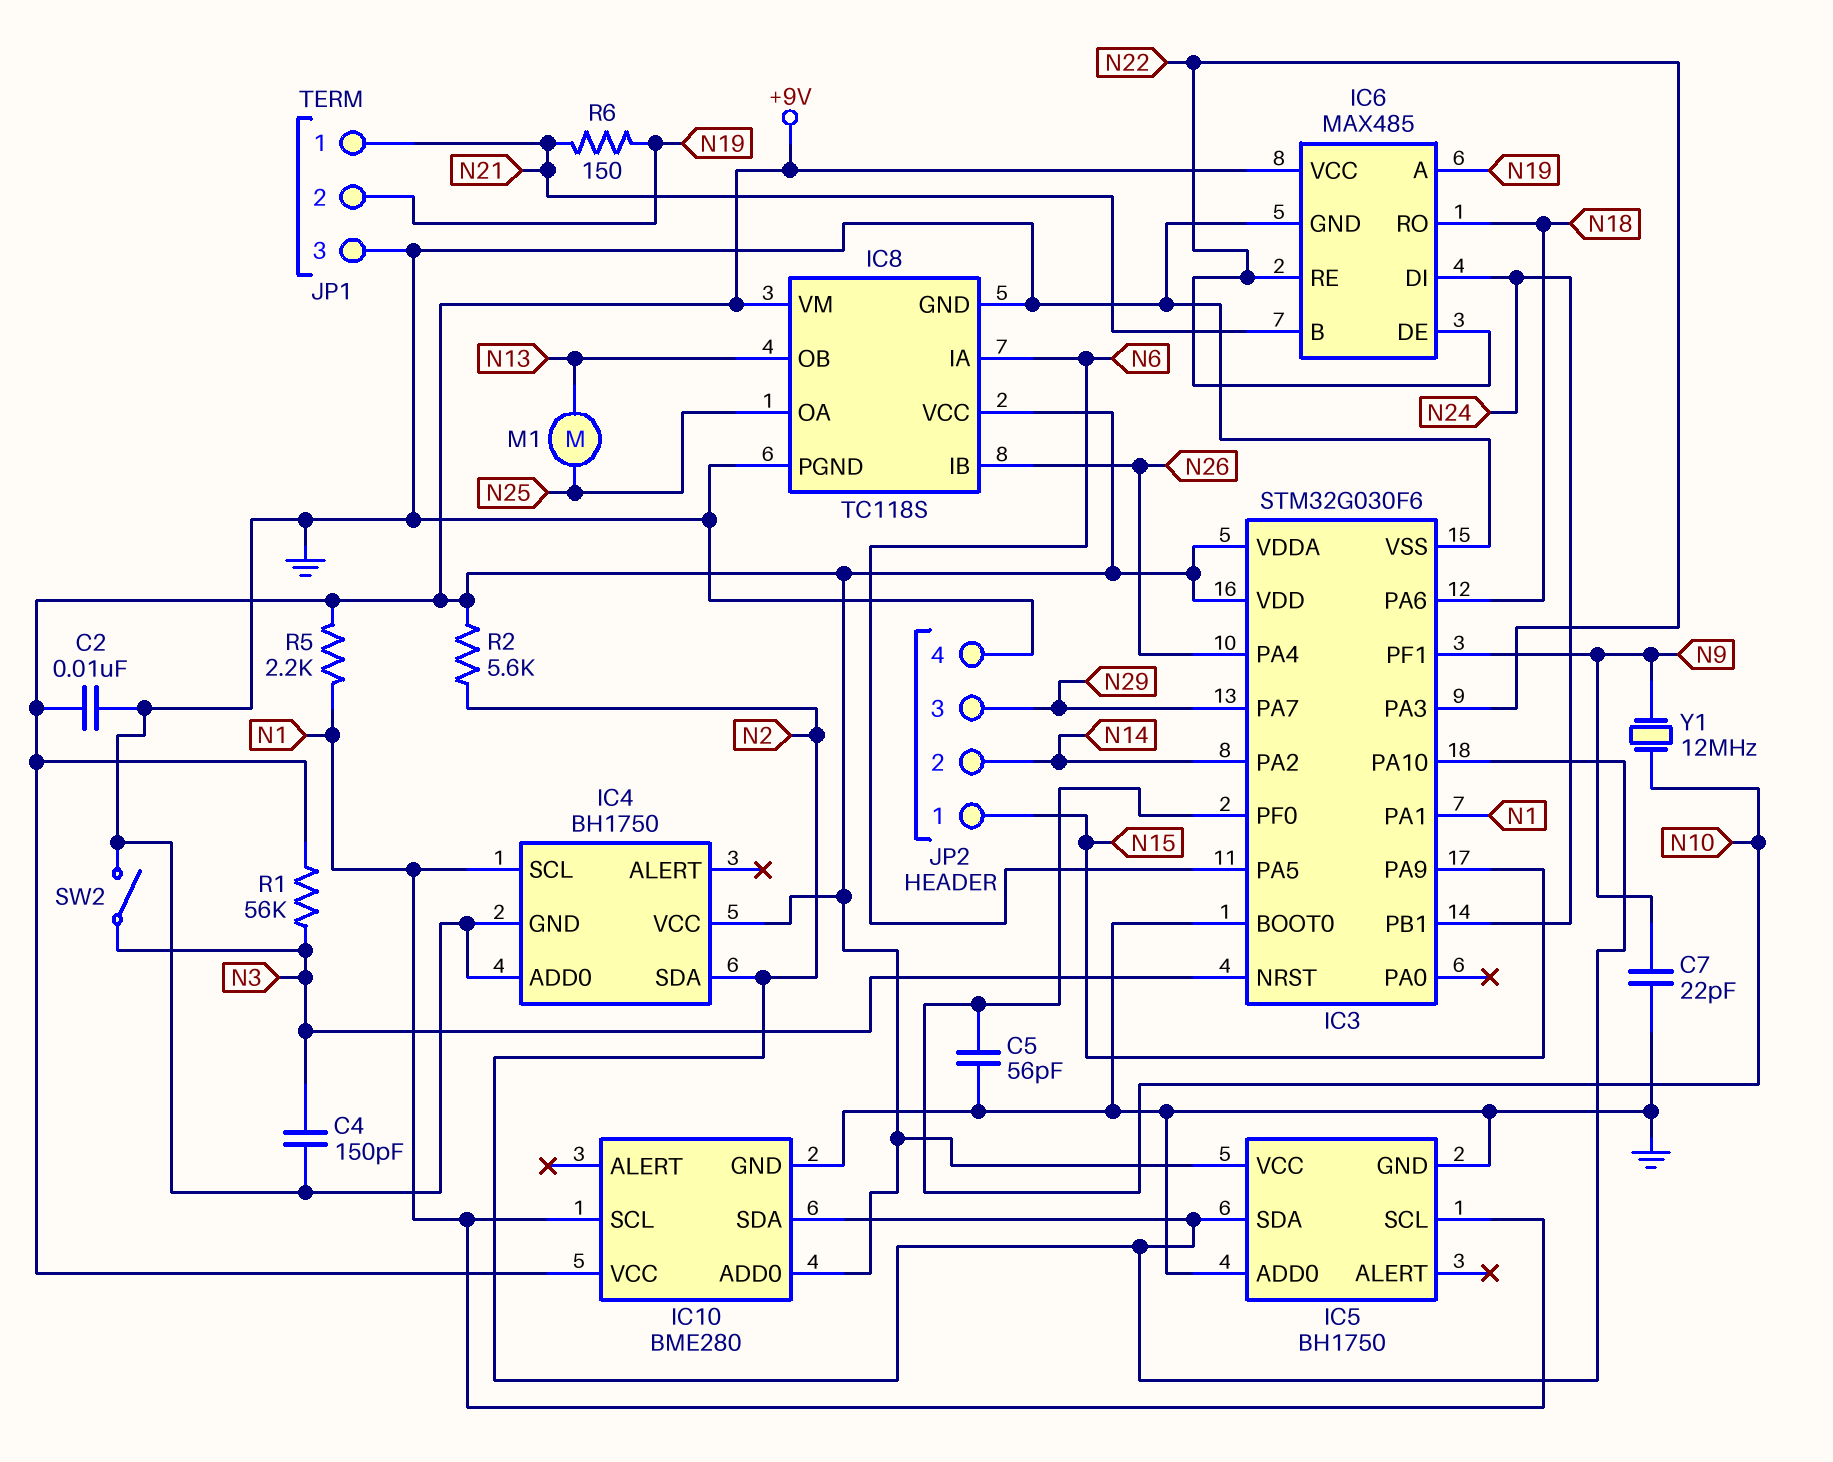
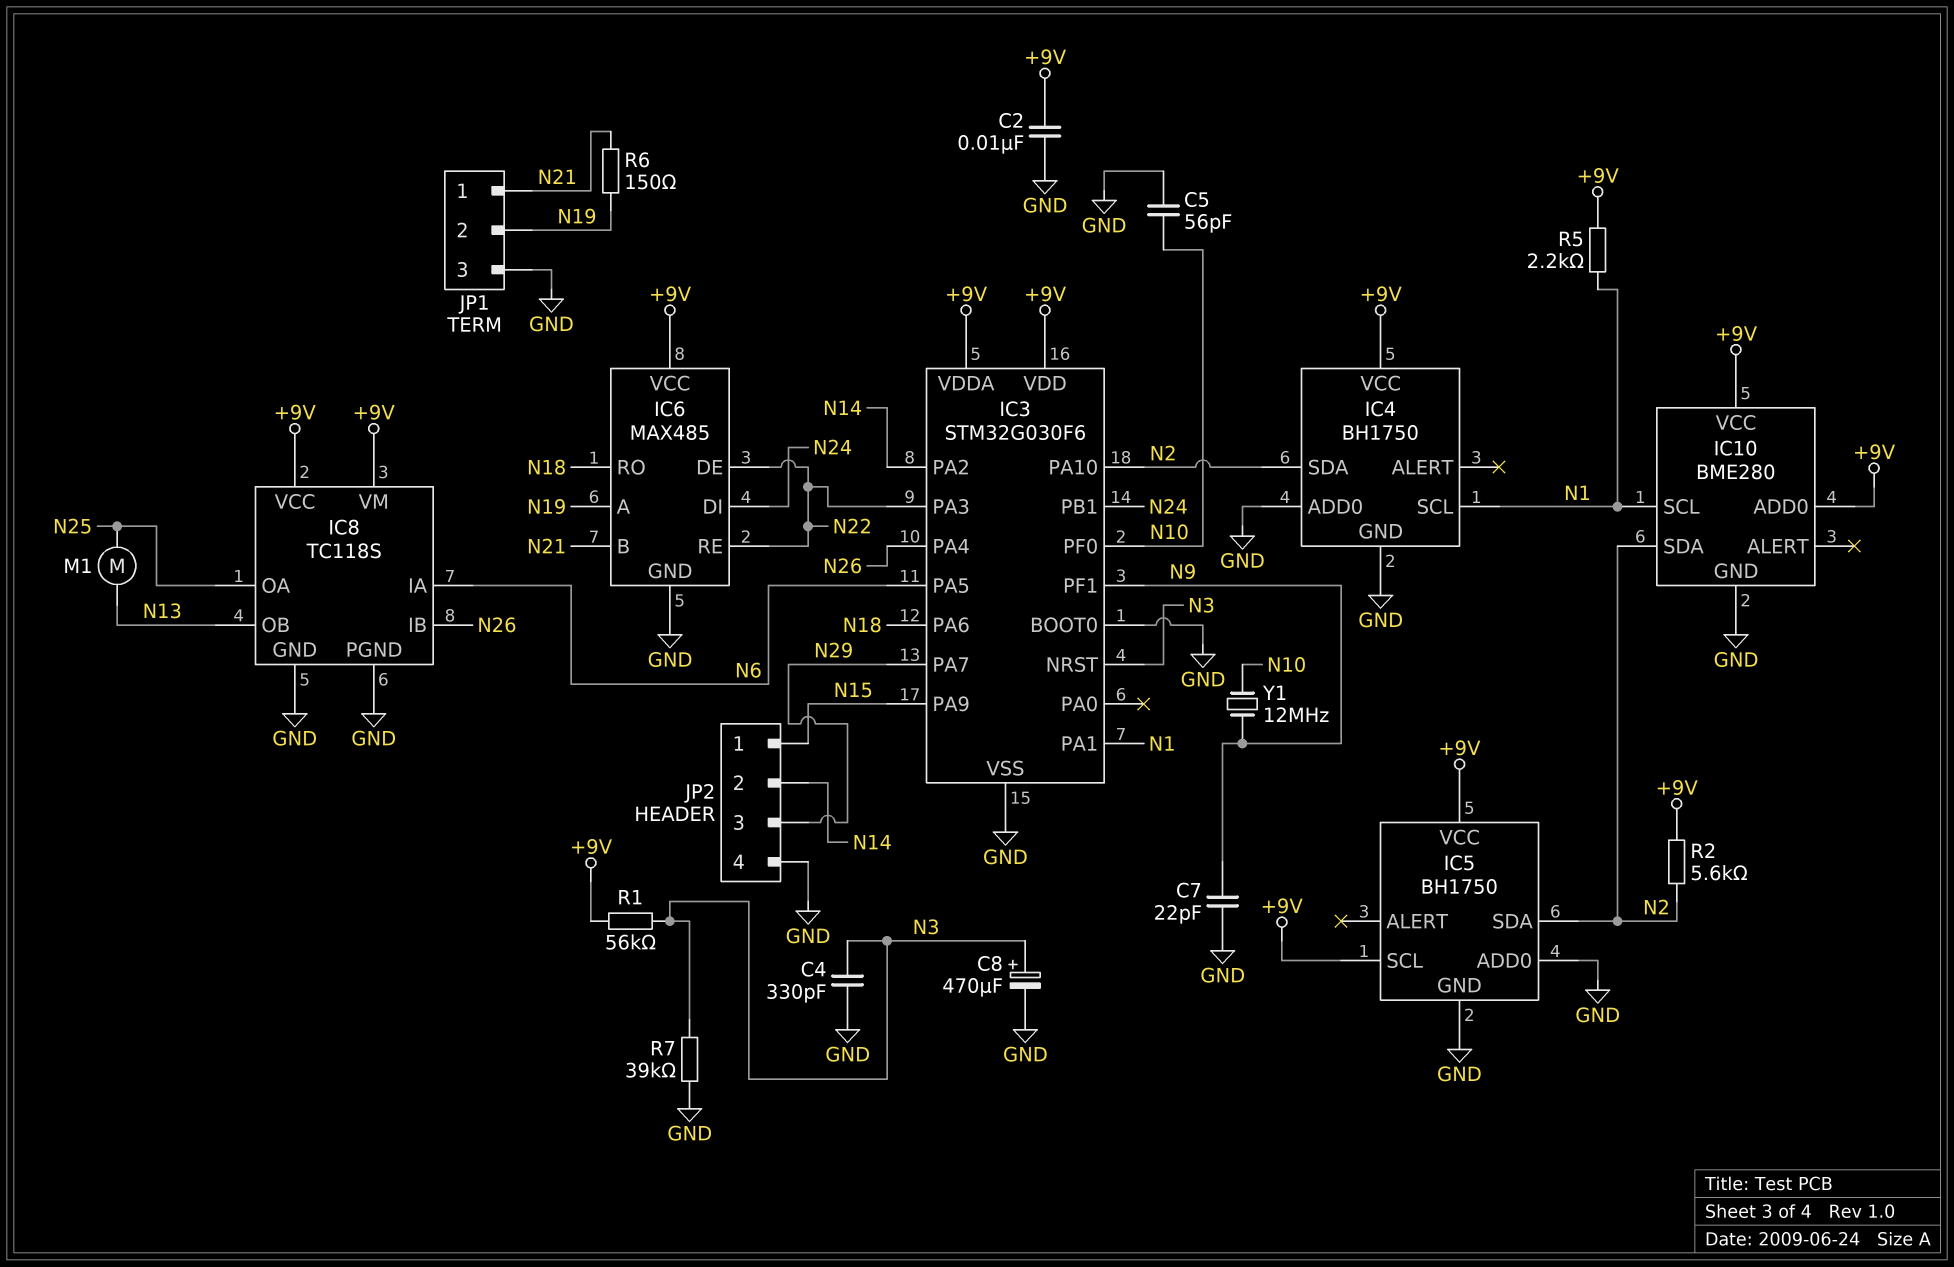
C4: 150pF (GND, N3) -> 330pF (GND, N3)
C8: none -> 470uF (plus N3, minus GND)
IC5 pin SCL: N1 -> +9V
R7: none -> 39k (GND, N3)
SW2: switch (GND, N3) -> none

